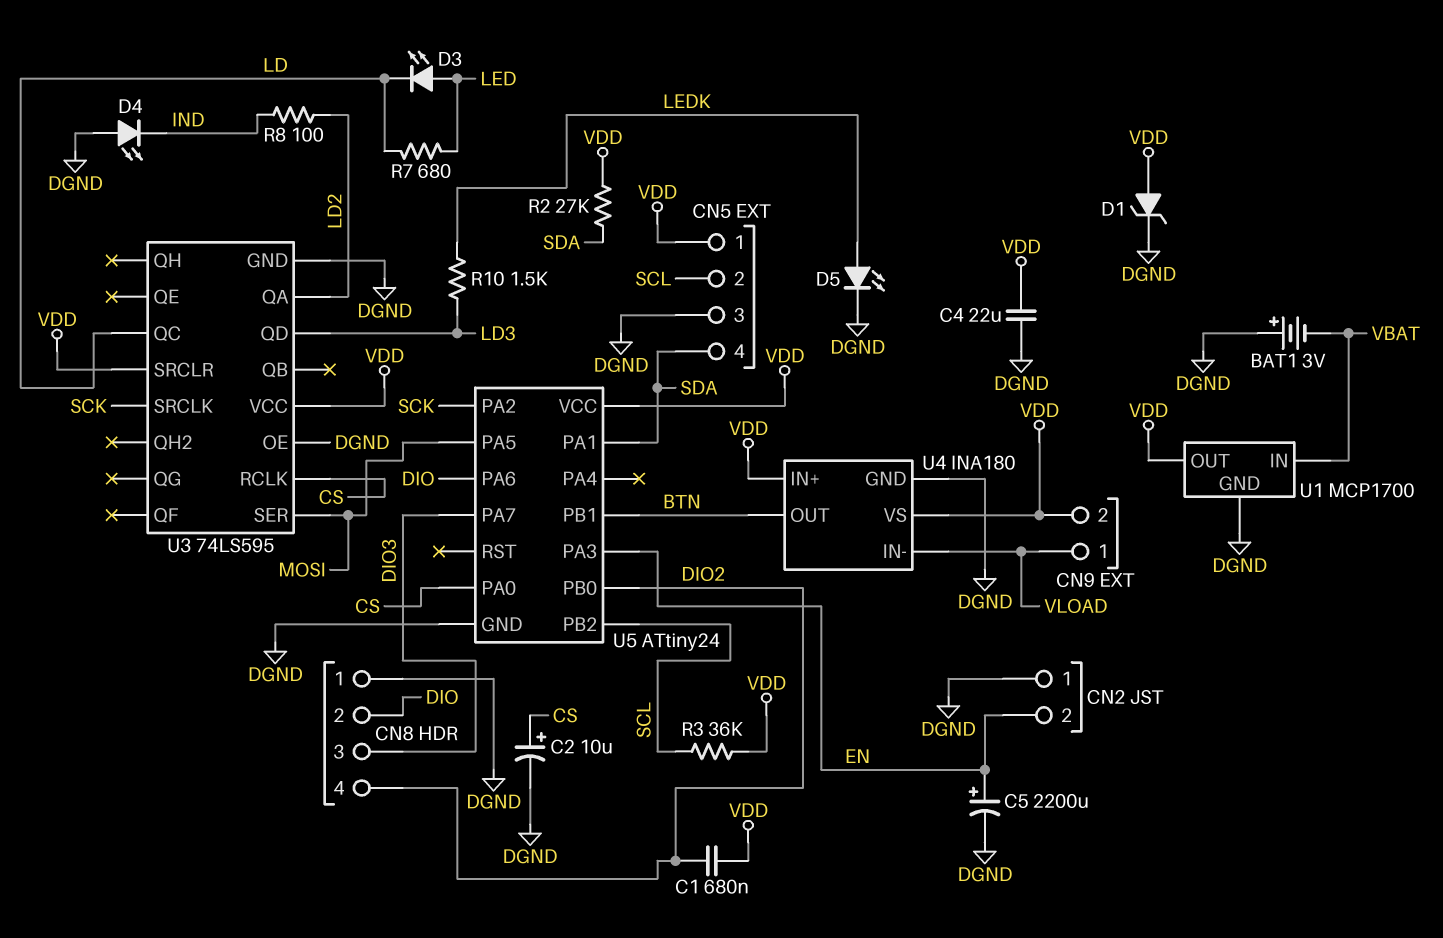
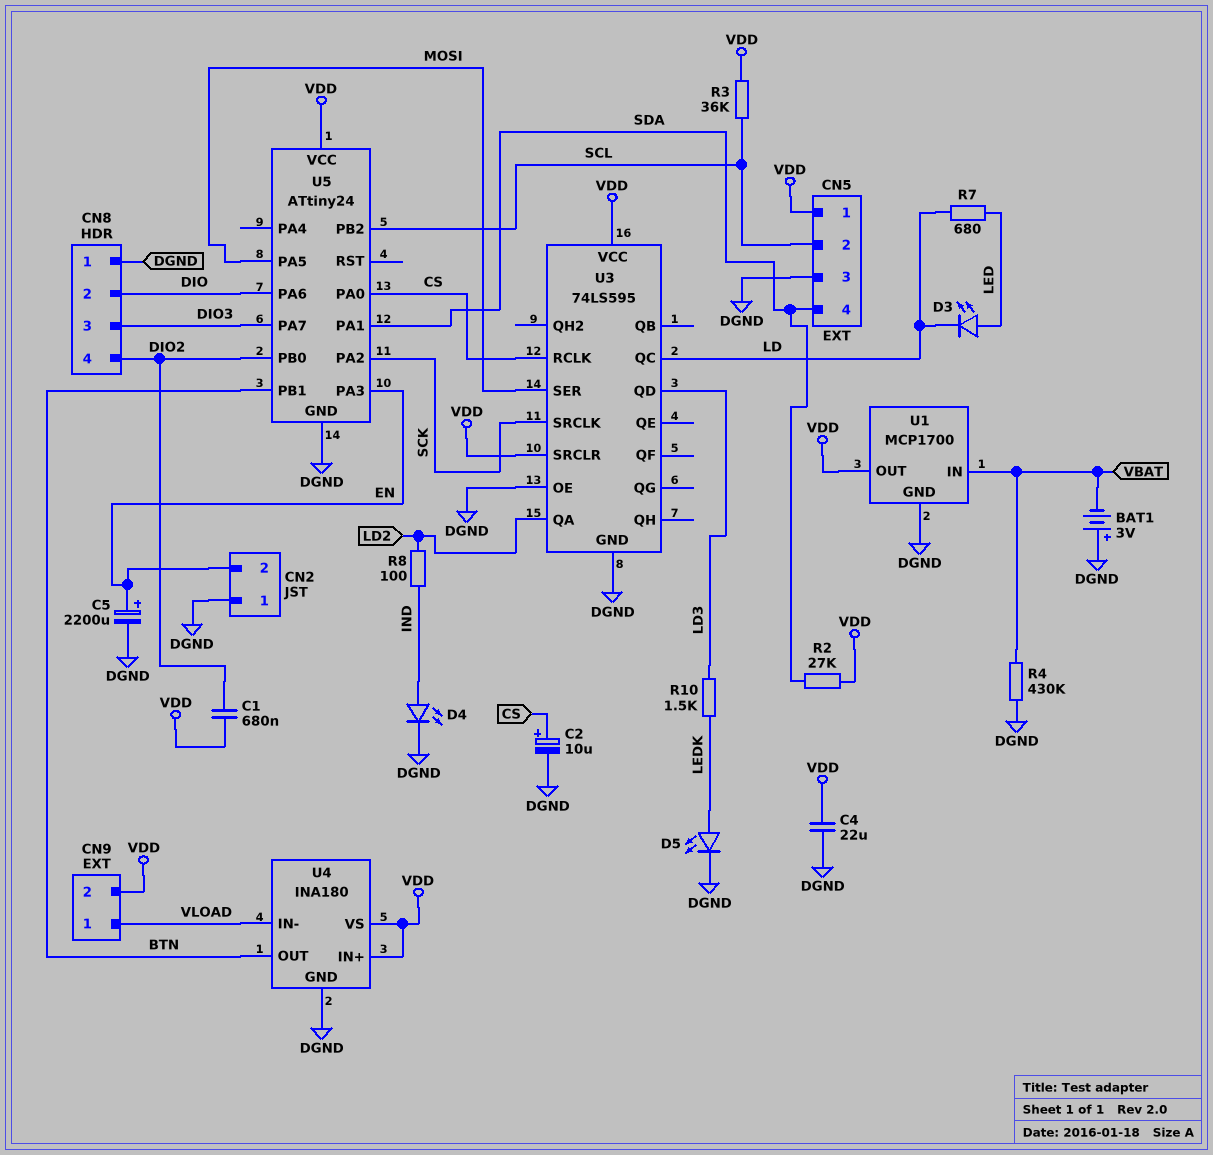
D1: zener (A VDD, K DGND) -> none
D4: LED (A DGND, K IND) -> LED (A IND, K DGND)
R4: none -> 430k (DGND, VBAT)

